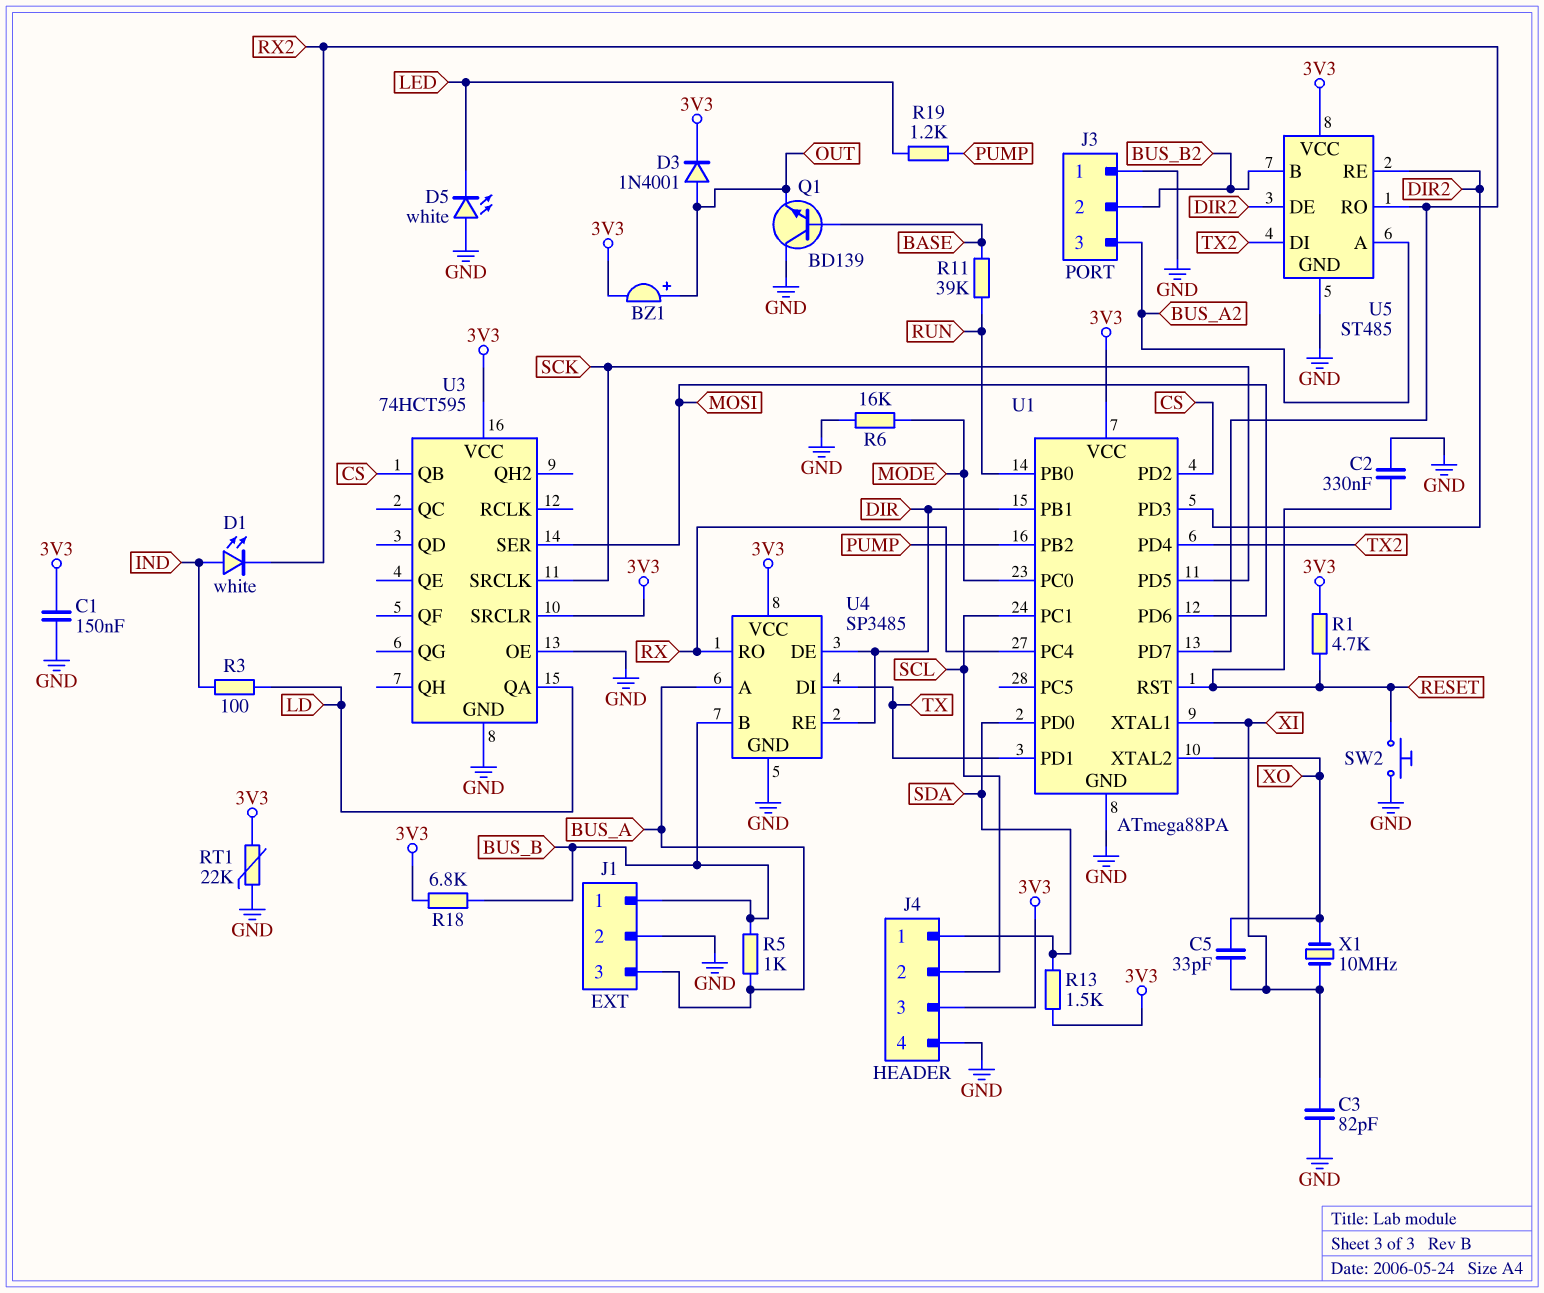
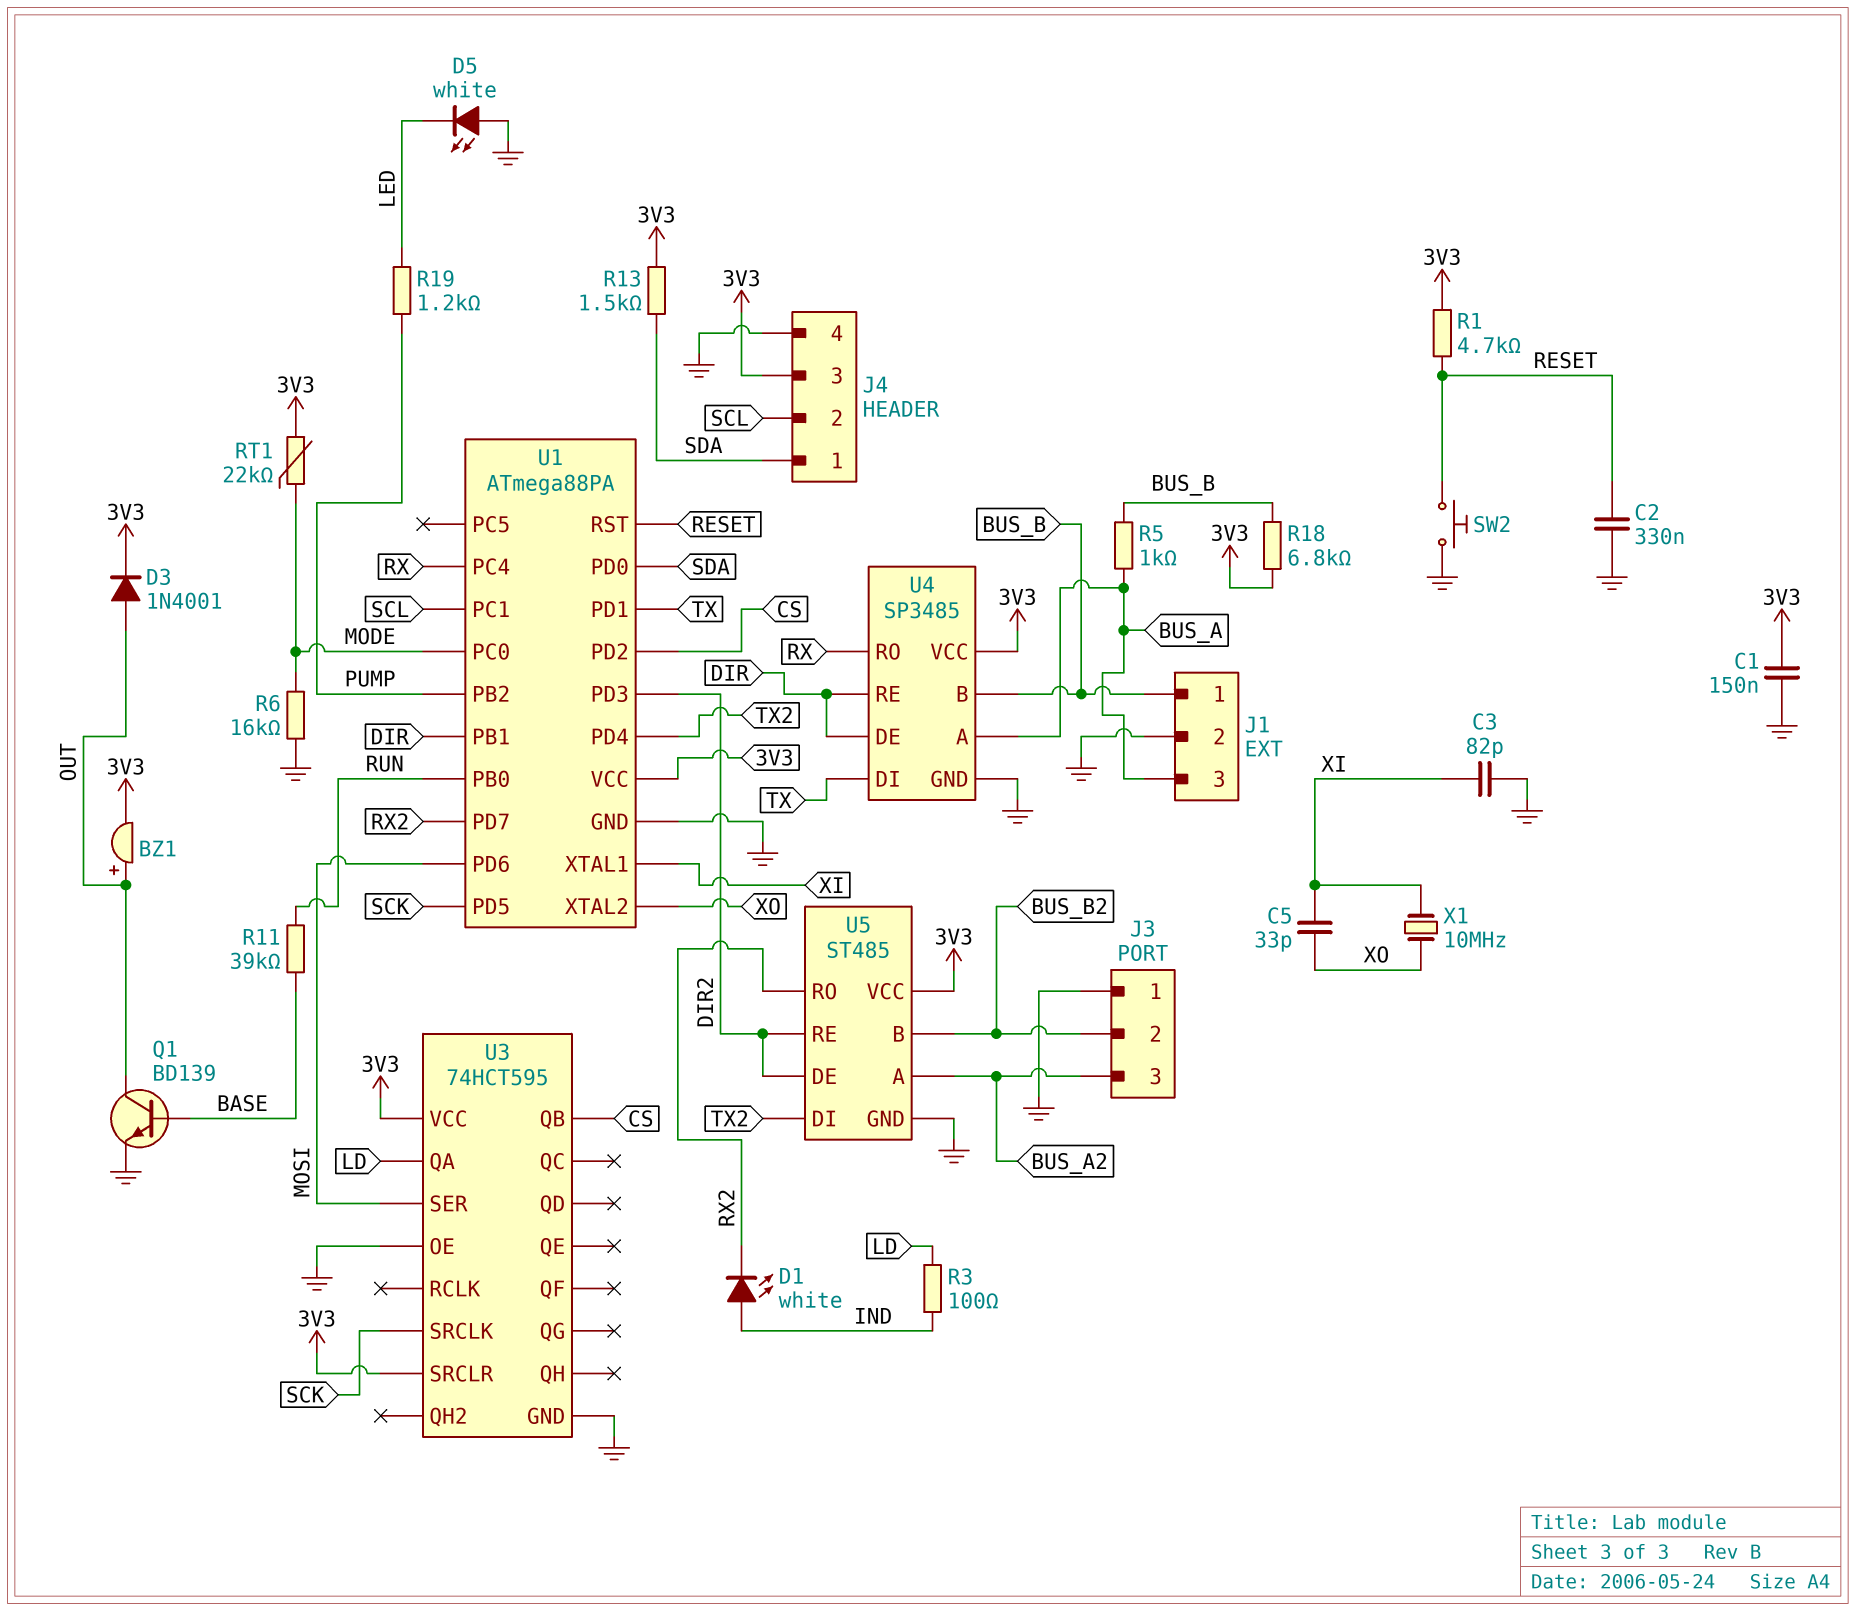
Q1: NPN BD139 (B BASE, C GND, E OUT) -> NPN BD139 (B BASE, C OUT, E GND)
RT1: 22k (3V3, GND) -> 22k (3V3, MODE)

